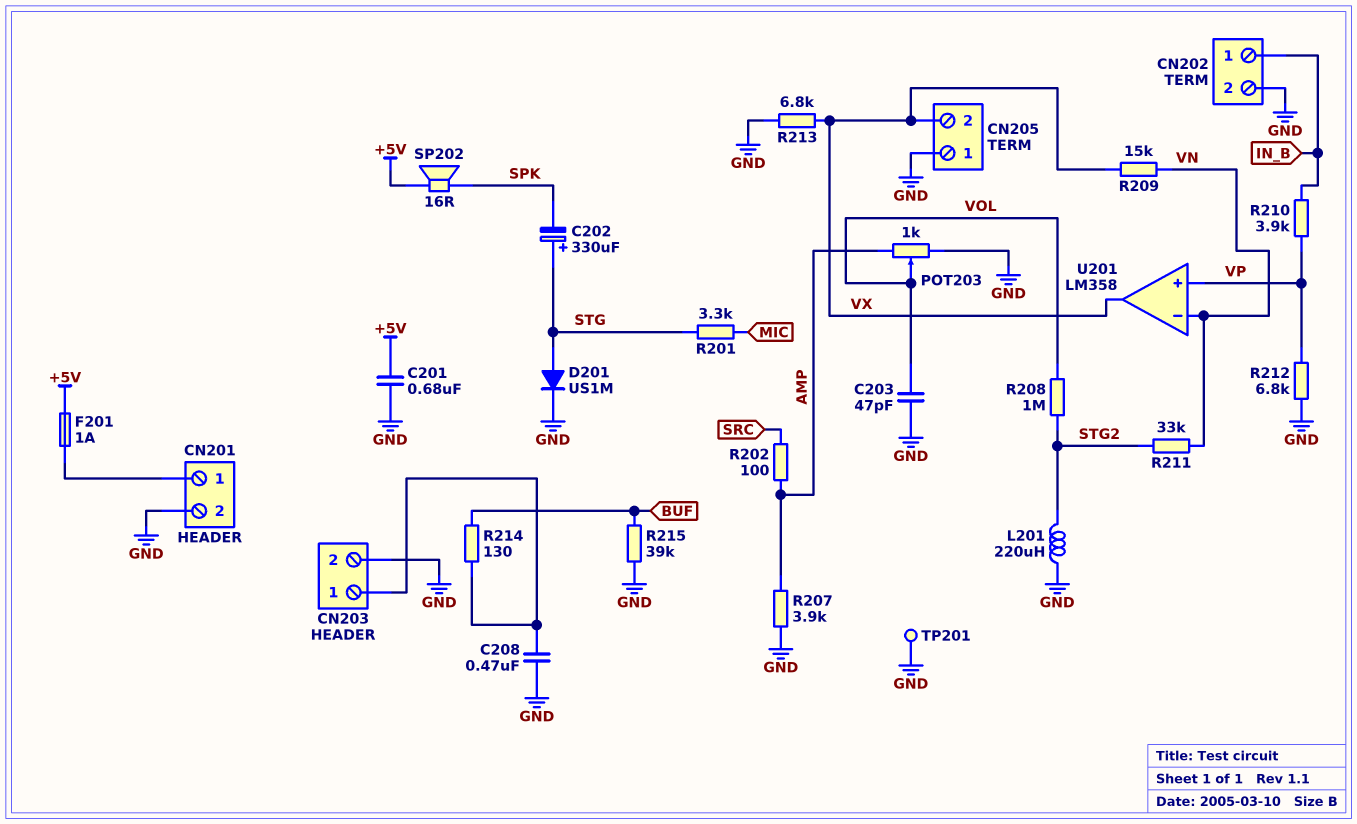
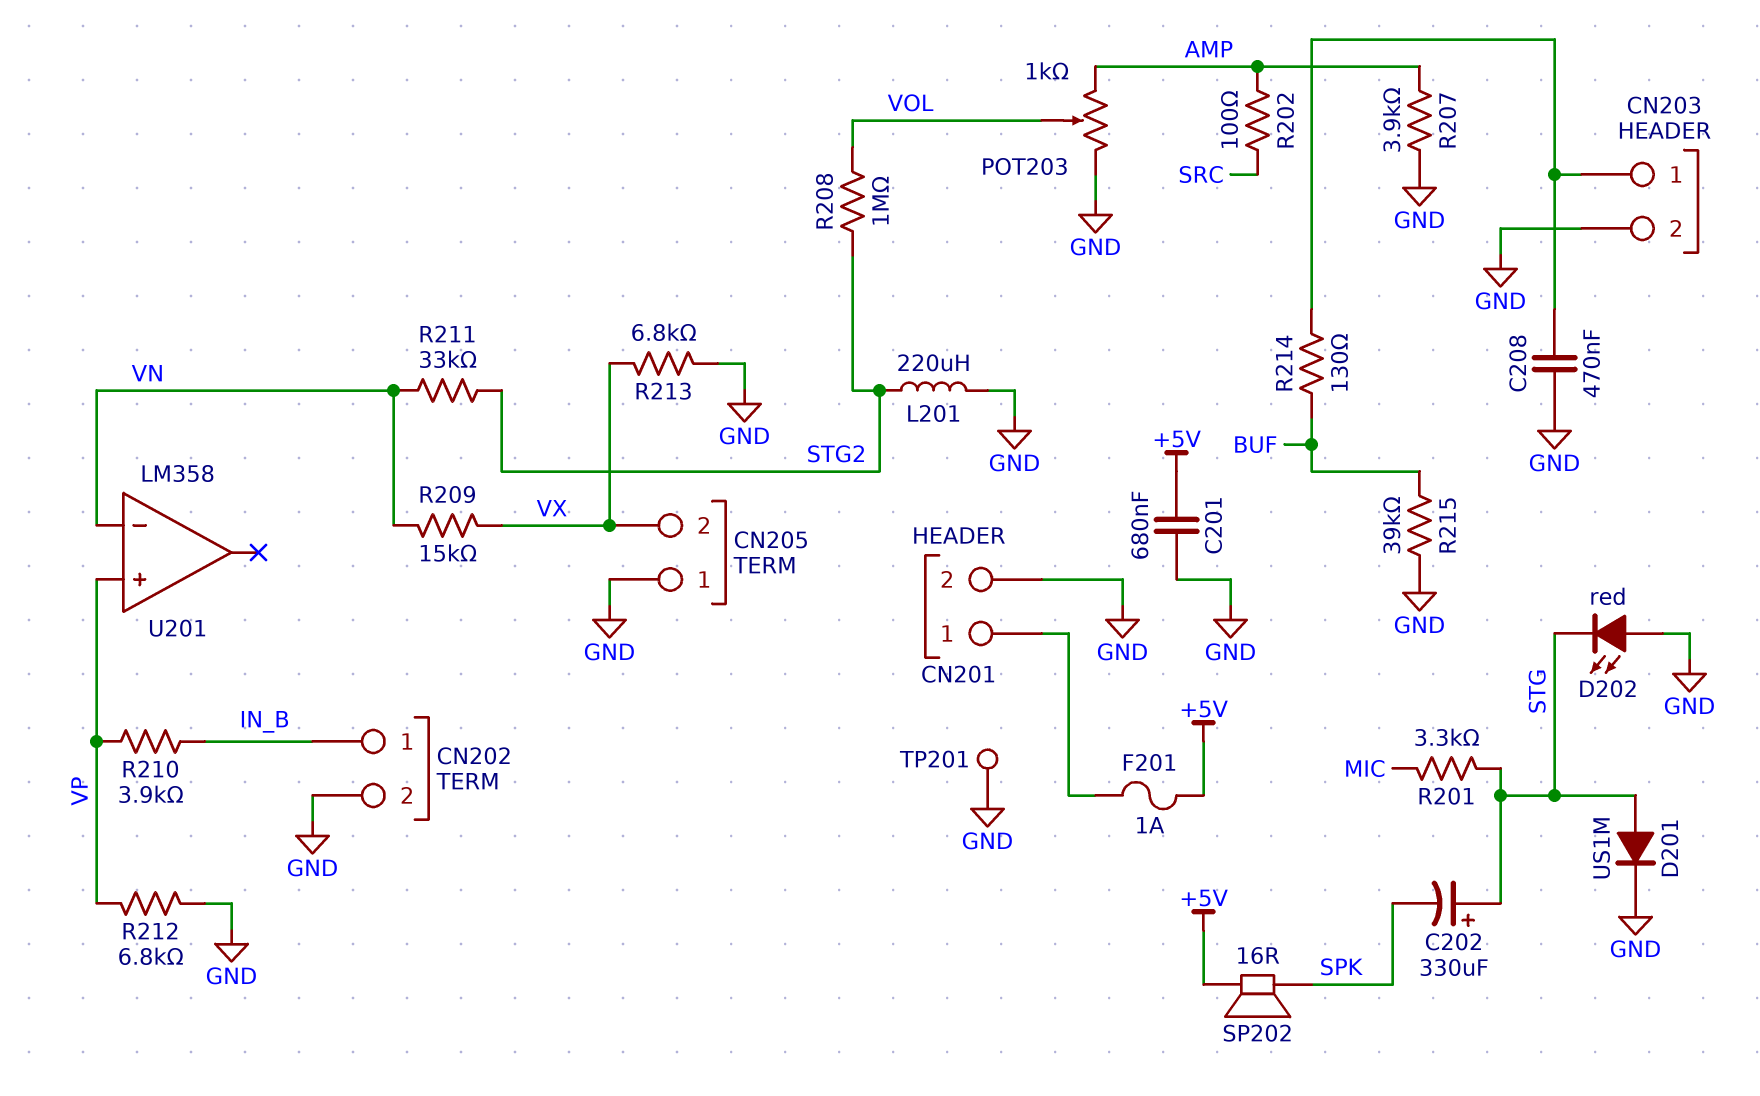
C203: 47pF (GND, VOL) -> none
D202: none -> LED red (A GND, K STG)
U201 pin out: VX -> none

